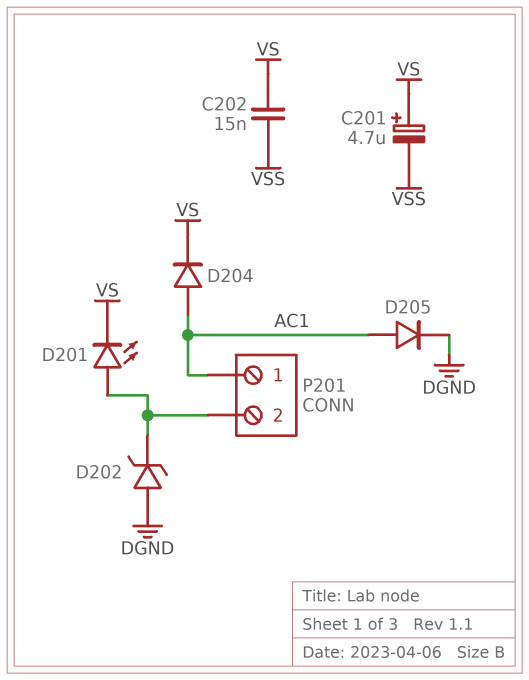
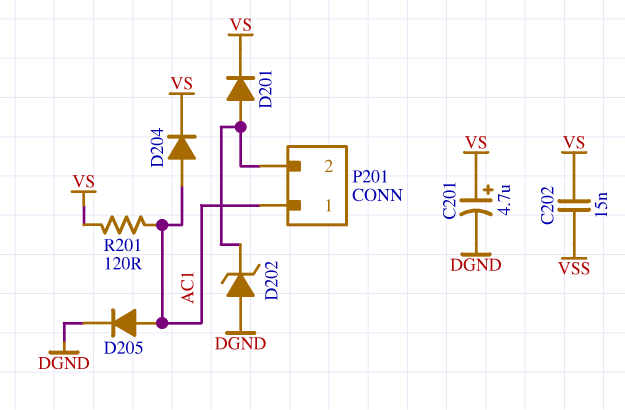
C201: 4.7uF (plus VS, minus VSS) -> 4.7uF (plus VS, minus DGND)
D201: LED (A P201/2, K VS) -> diode (A P201/2, K VS)
R201: none -> 120 (AC1, VS)

